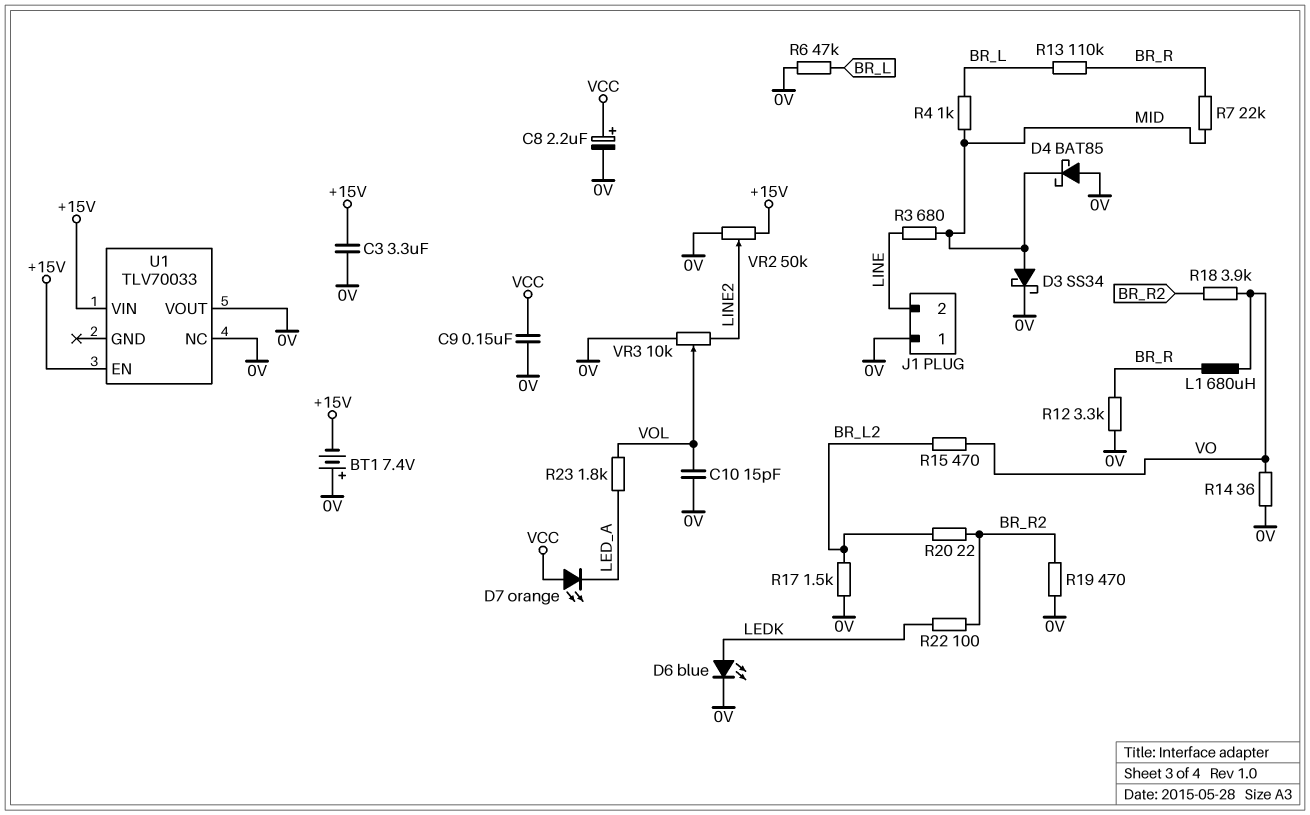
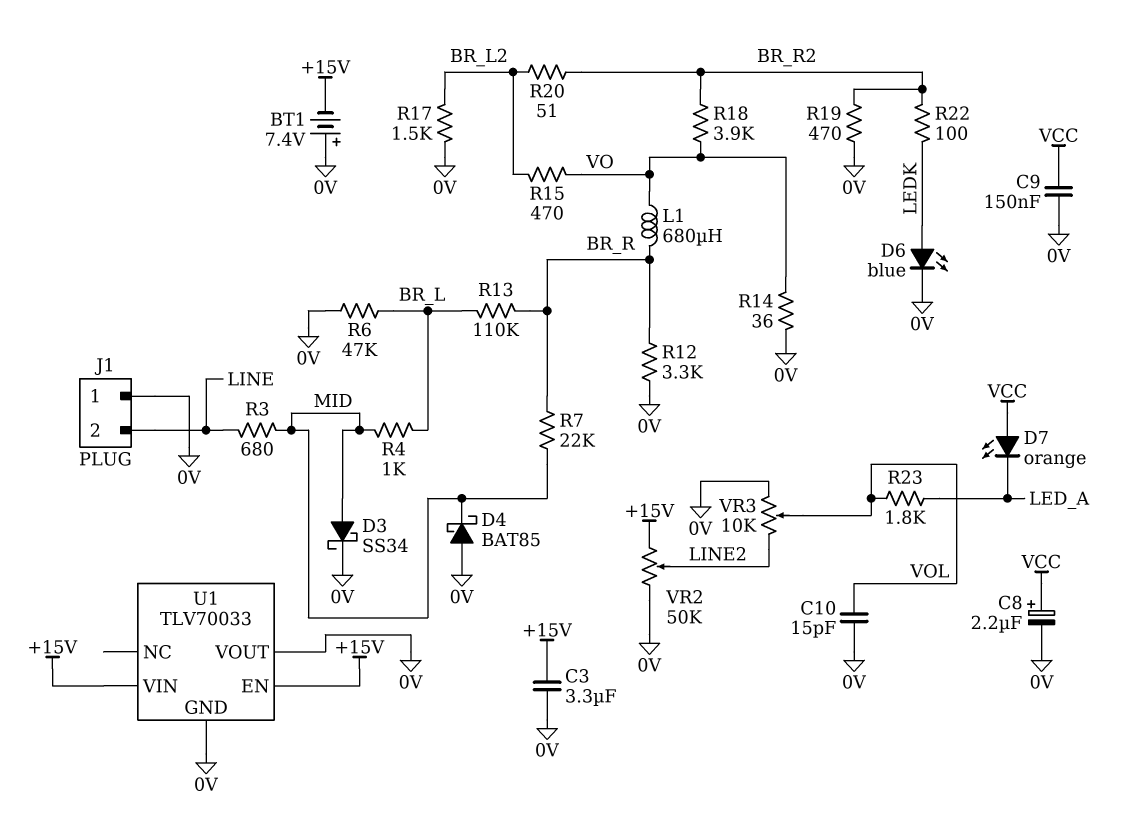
R20: 22 (BR_L2, BR_R2) -> 51 (BR_L2, BR_R2)
U1 pin GND: none -> 0V
U1 pin NC: 0V -> none

